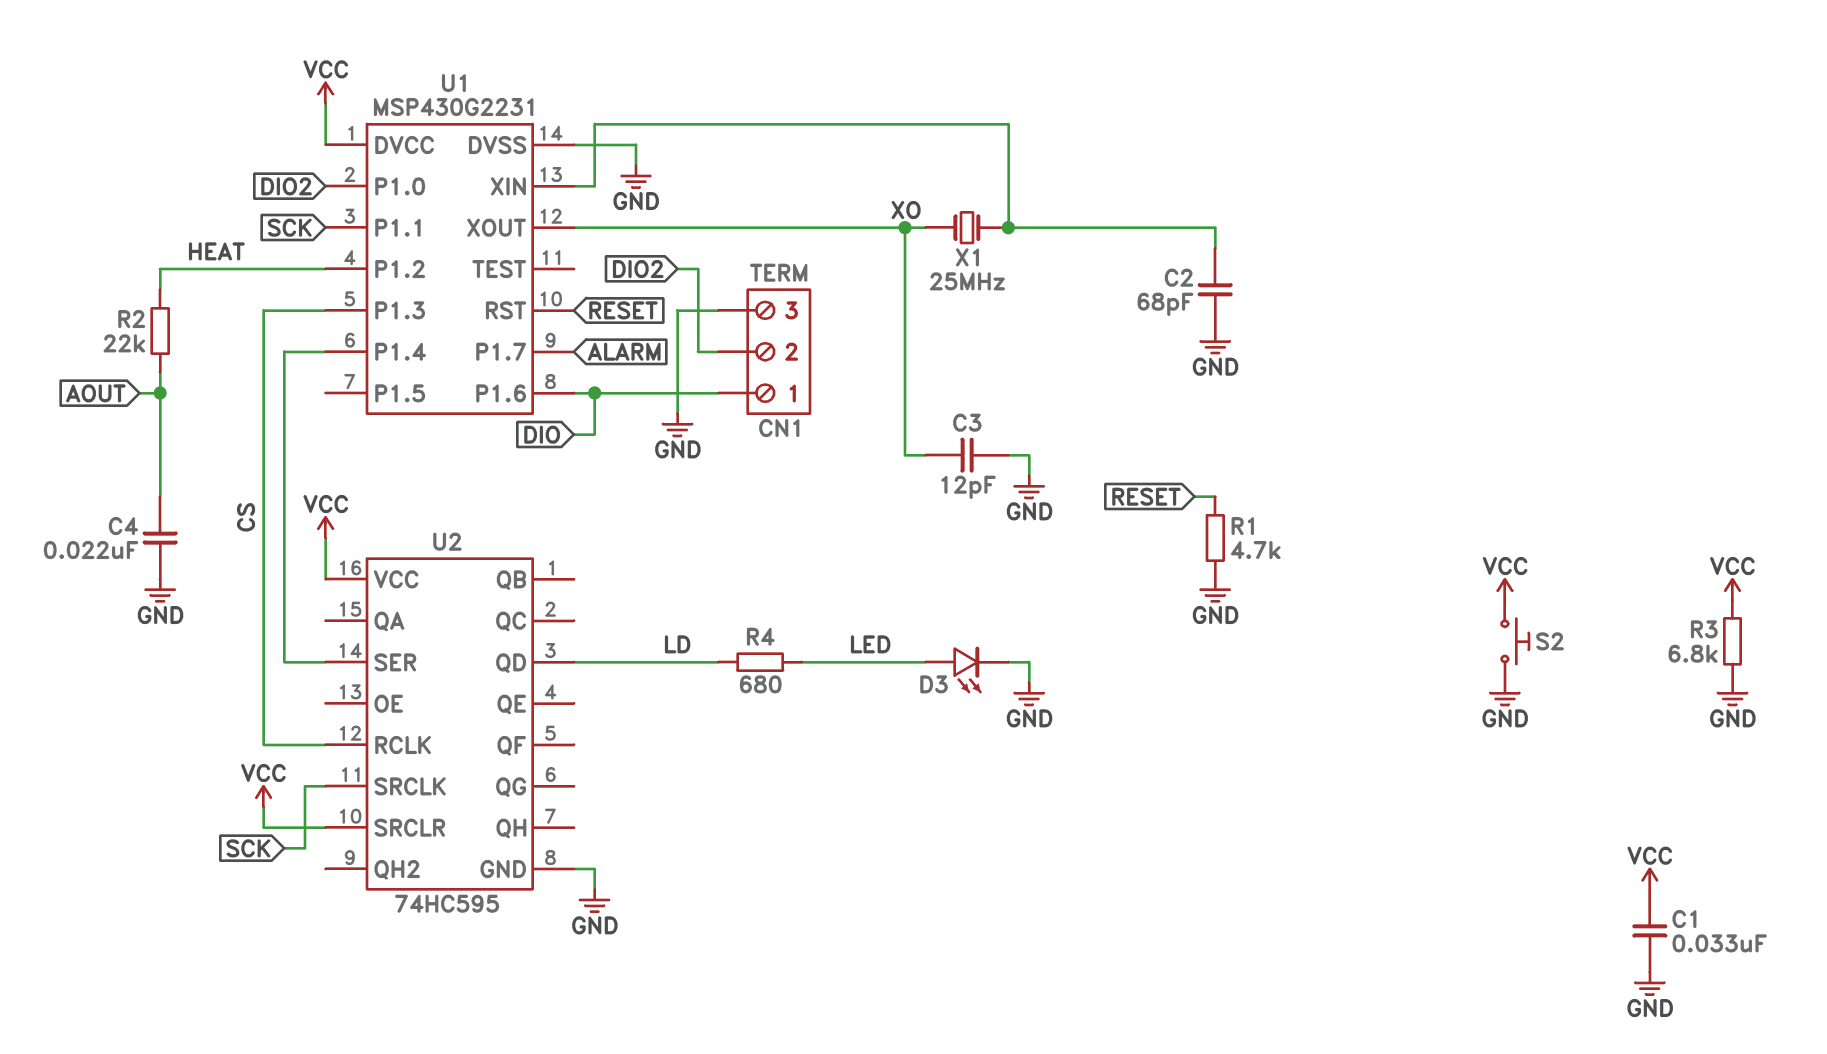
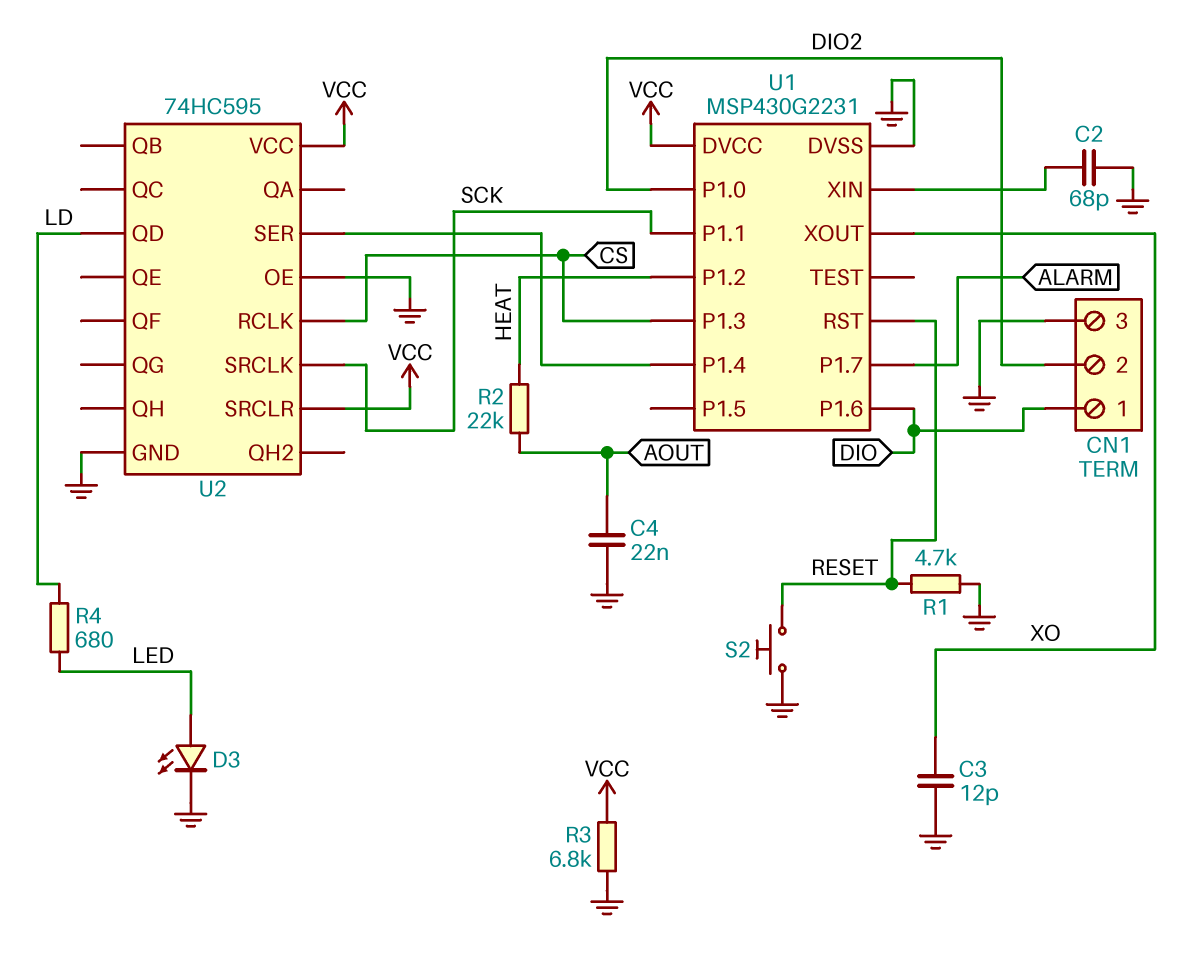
C1: 33nF (GND, VCC) -> none
S2: button (GND, VCC) -> button (GND, RESET)
U2 pin OE: none -> GND
X1: 25MHz (U1/XIN, XO) -> none

